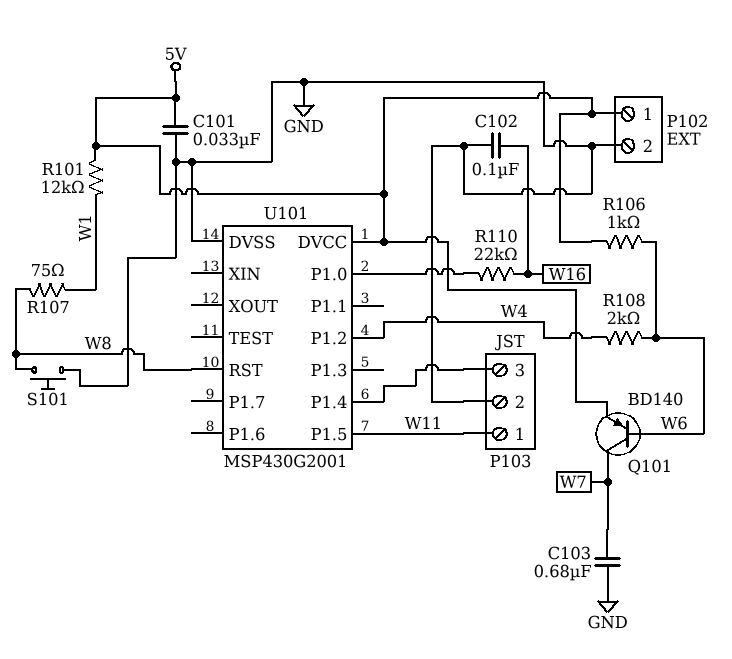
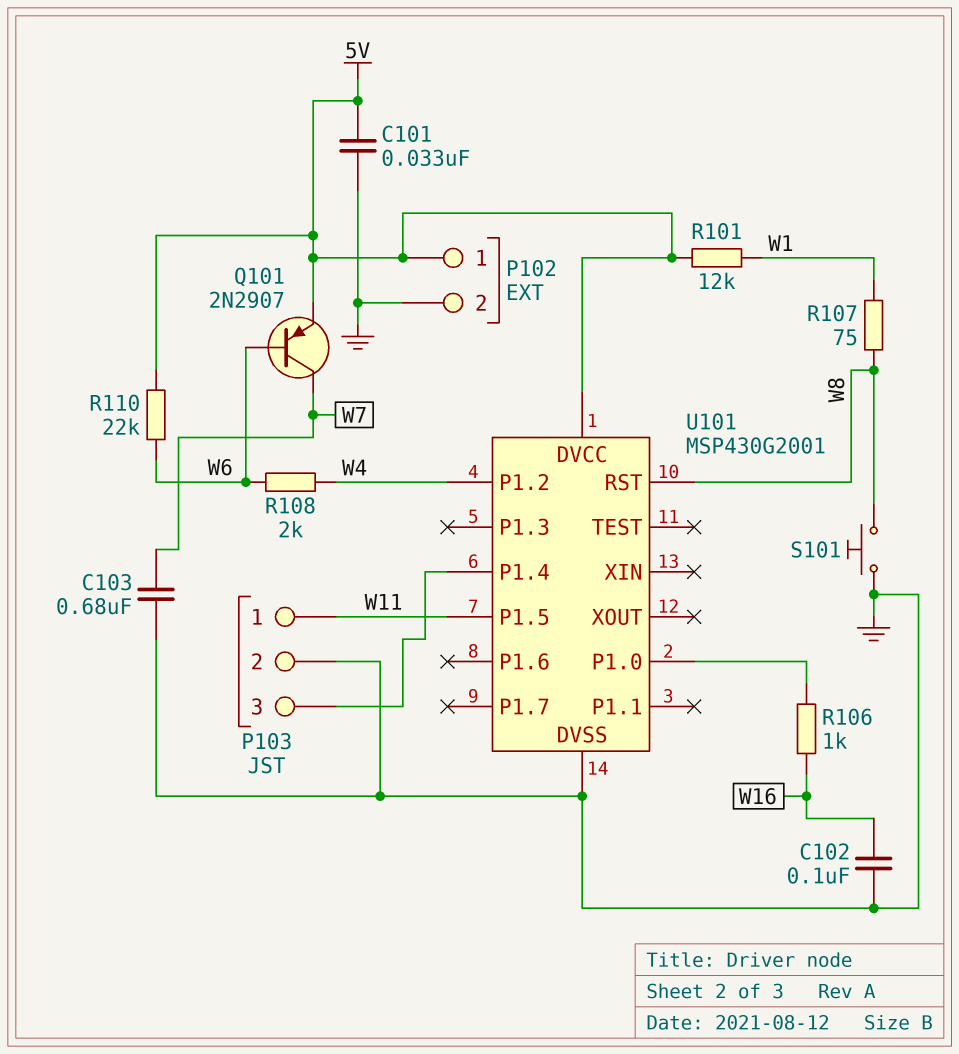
Q101: PNP BD140 (B W6, C W7, E 5V) -> PNP 2N2907 (B W6, C W7, E 5V)
R106: 1k (5V, W6) -> 1k (U101/P1.0, W16)
R110: 22k (U101/P1.0, W16) -> 22k (5V, W6)

